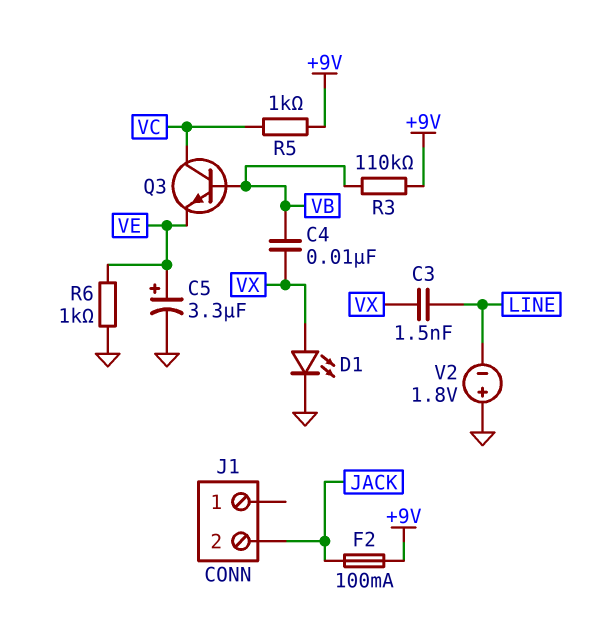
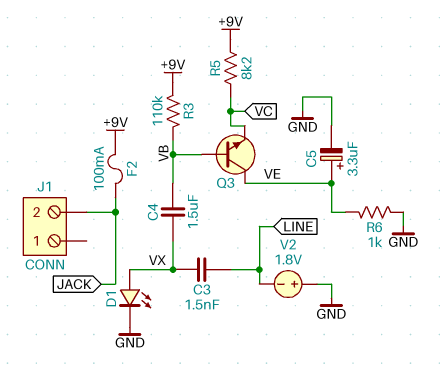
C4: 10nF (VB, VX) -> 1.5uF (VB, VX)
Q3: NPN (B VB, C VC, E VE) -> NPN (B VB, C VE, E VC)
R5: 1k (+9V, VC) -> 8.2k (+9V, VC)

